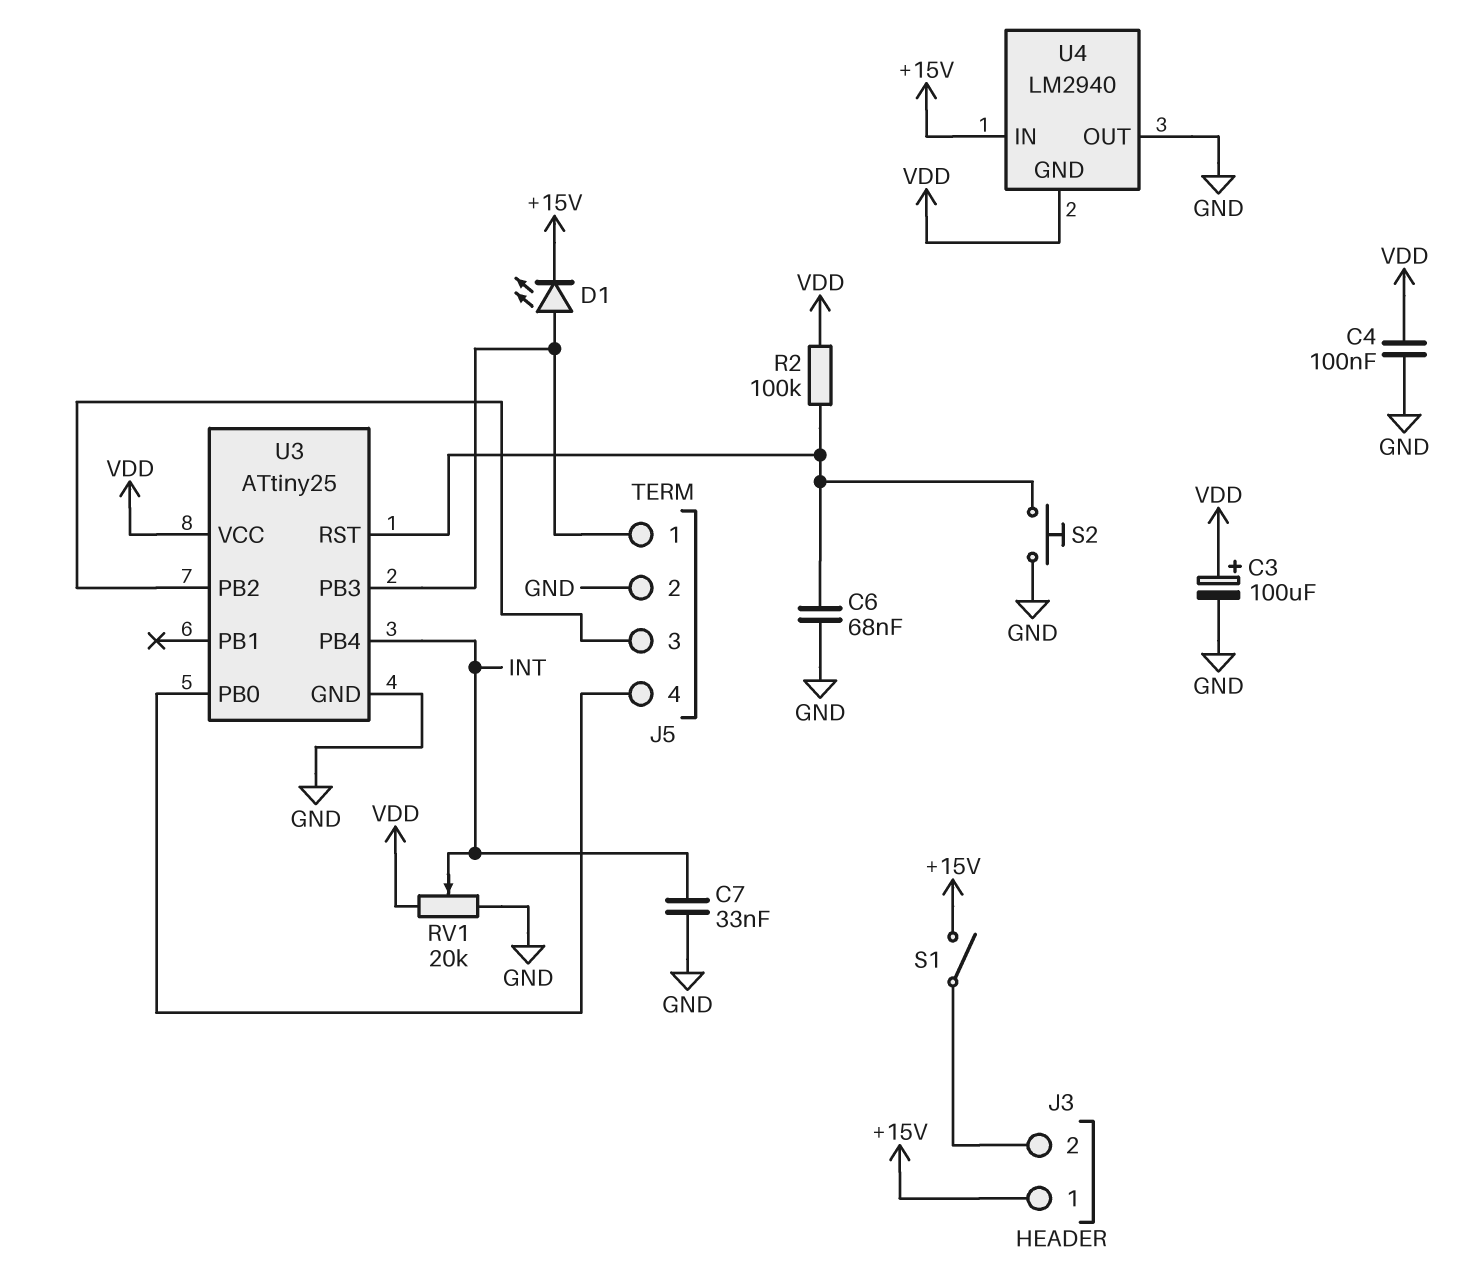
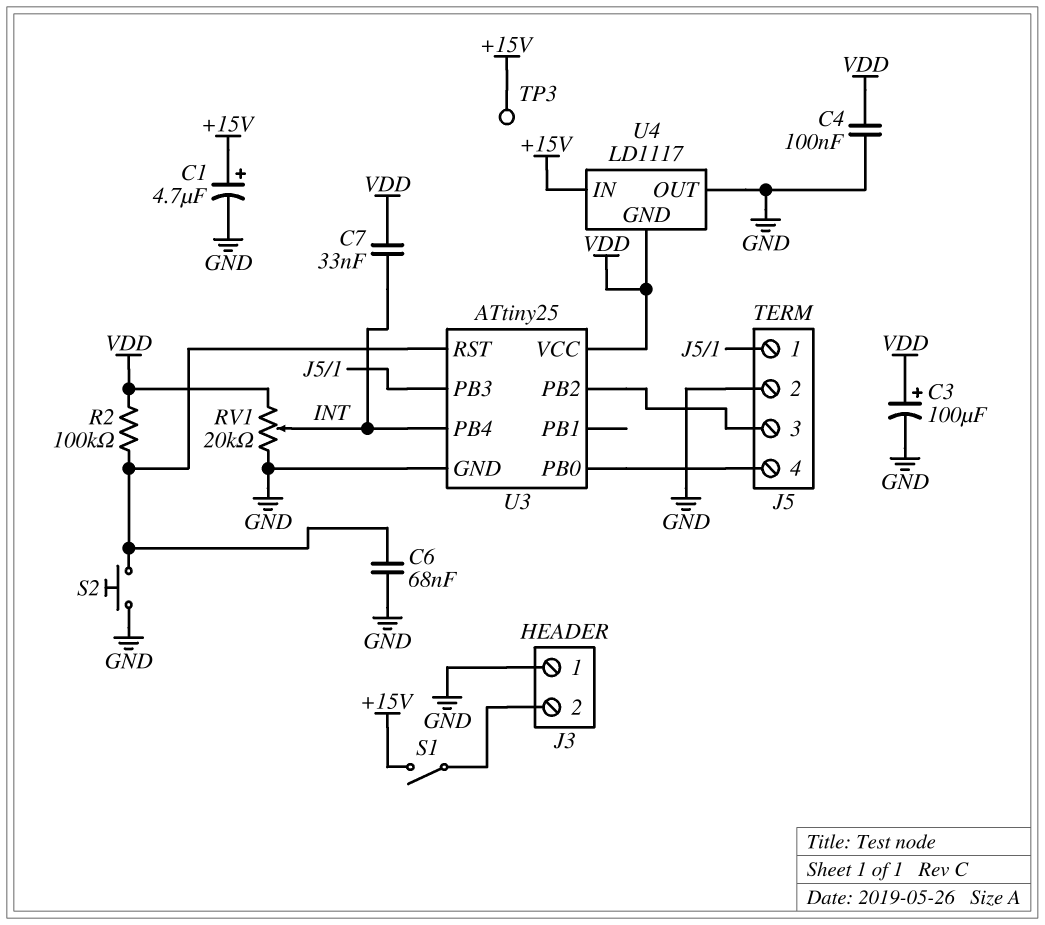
C1: none -> 4.7uF (plus +15V, minus GND)
C7: 33nF (GND, INT) -> 33nF (INT, VDD)
D1: LED (A J5/1, K +15V) -> none
J3 pin 1: +15V -> GND
TP3: none -> test point (+15V)
U4: LM2940 -> LD1117

